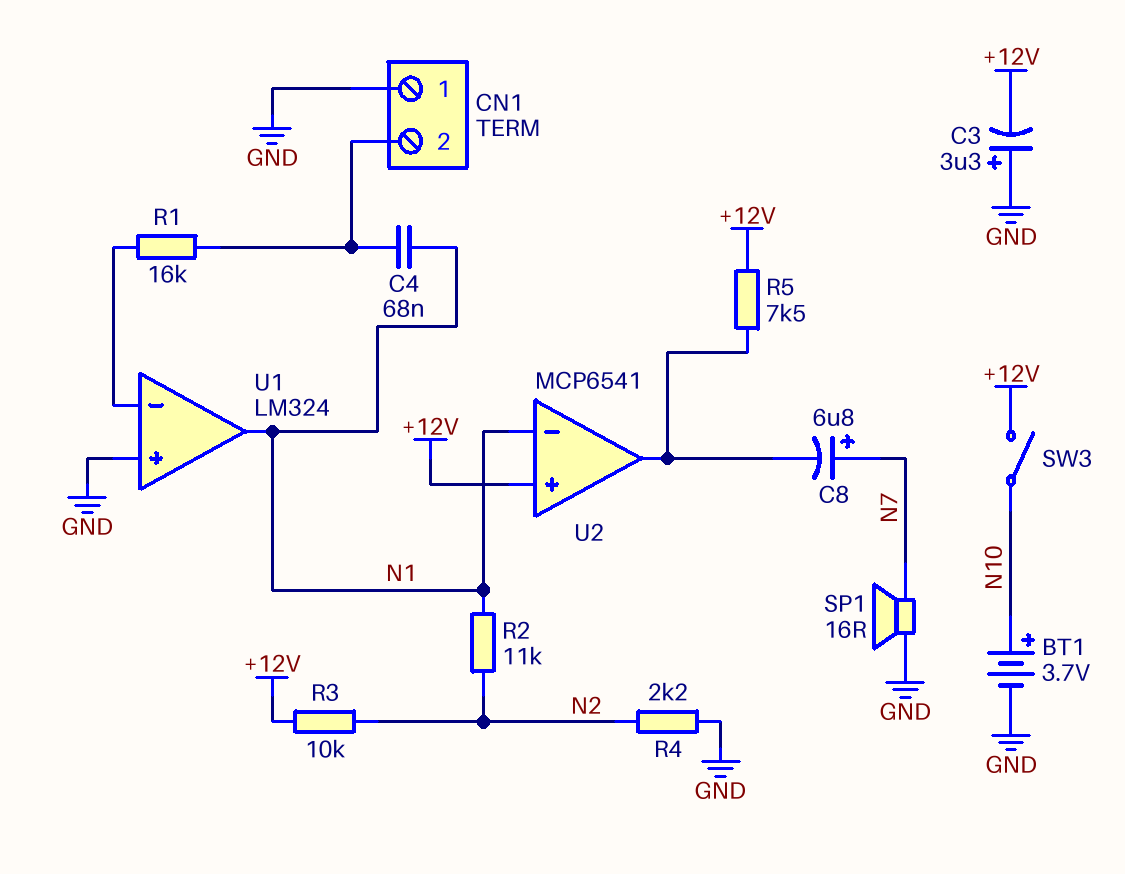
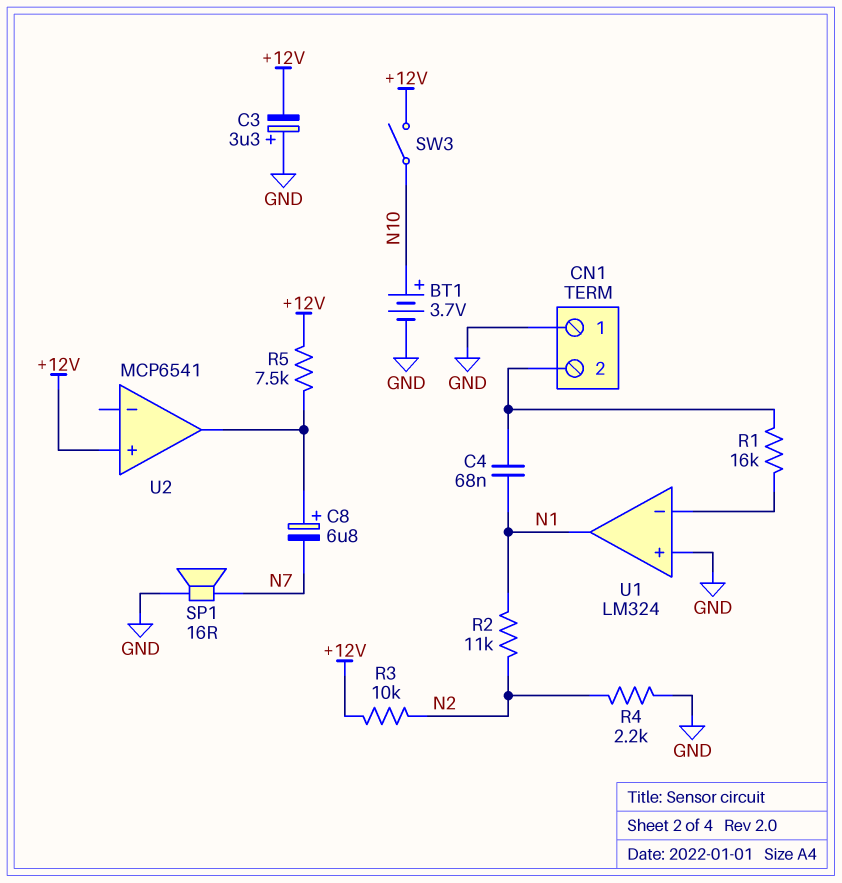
C8: 6.8uF (plus N7, minus U2/out) -> 6.8uF (plus U2/out, minus N7)
U2 pin in-: N1 -> none

